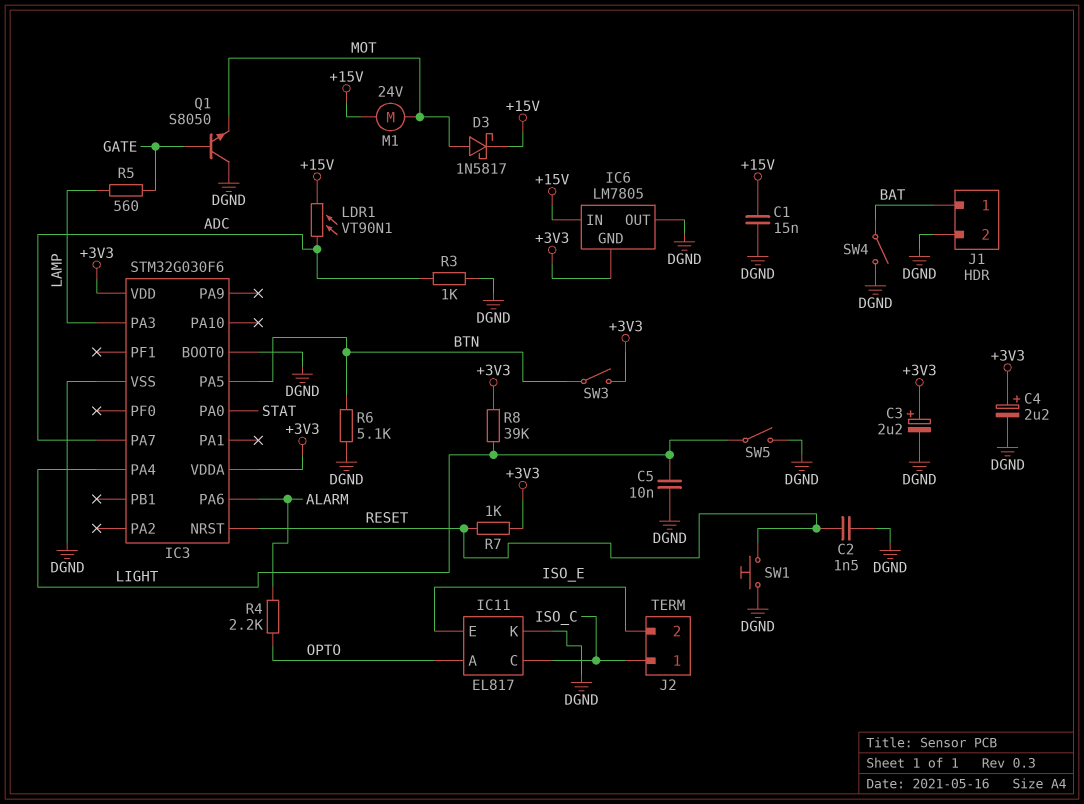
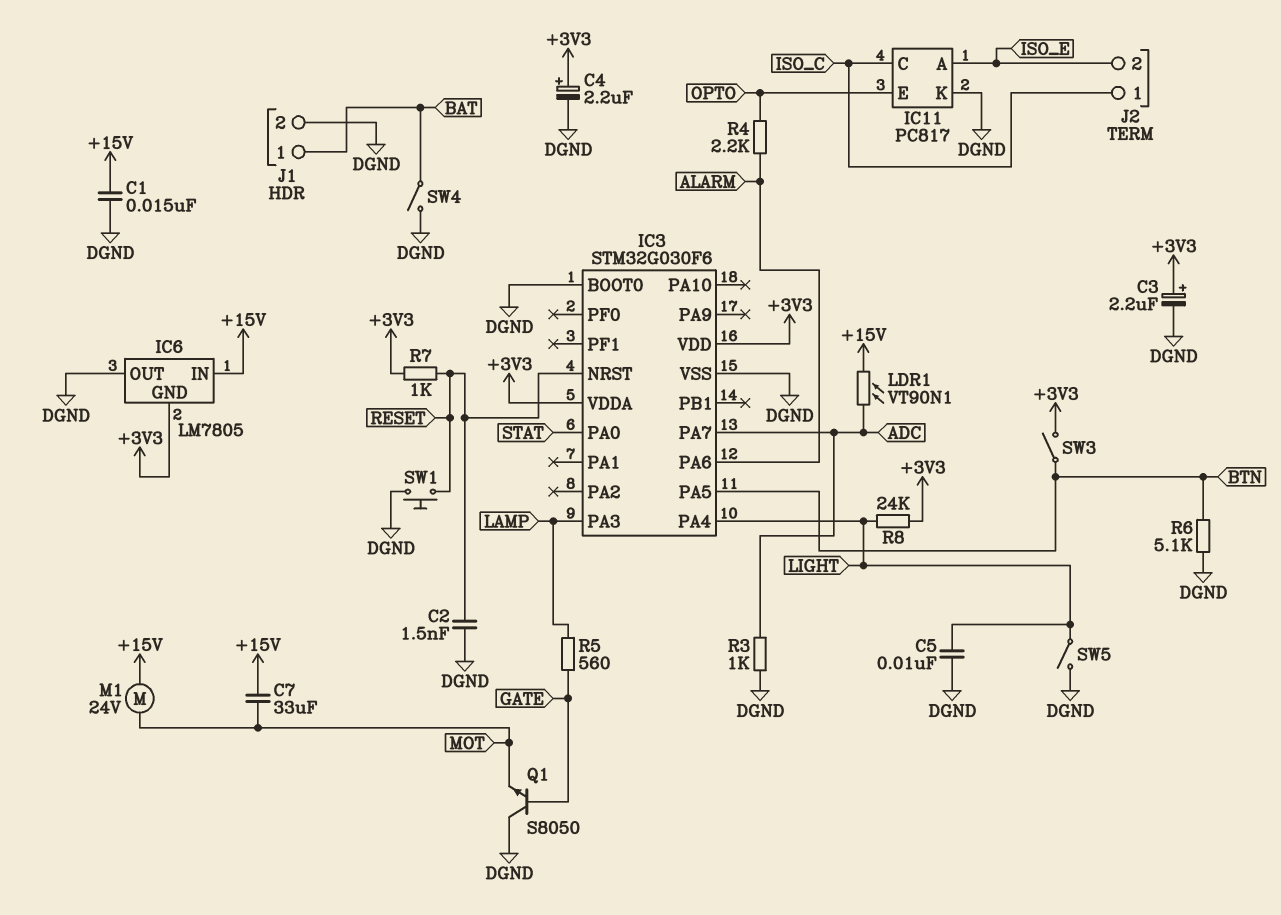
C7: none -> 33uF (+15V, MOT)
D3: schottky 1N5817 (A MOT, K +15V) -> none
IC11: EL817 -> PC817
IC11 pin A: OPTO -> ISO_E
IC11 pin E: ISO_E -> OPTO
R8: 39k (+3V3, LIGHT) -> 24k (+3V3, LIGHT)

